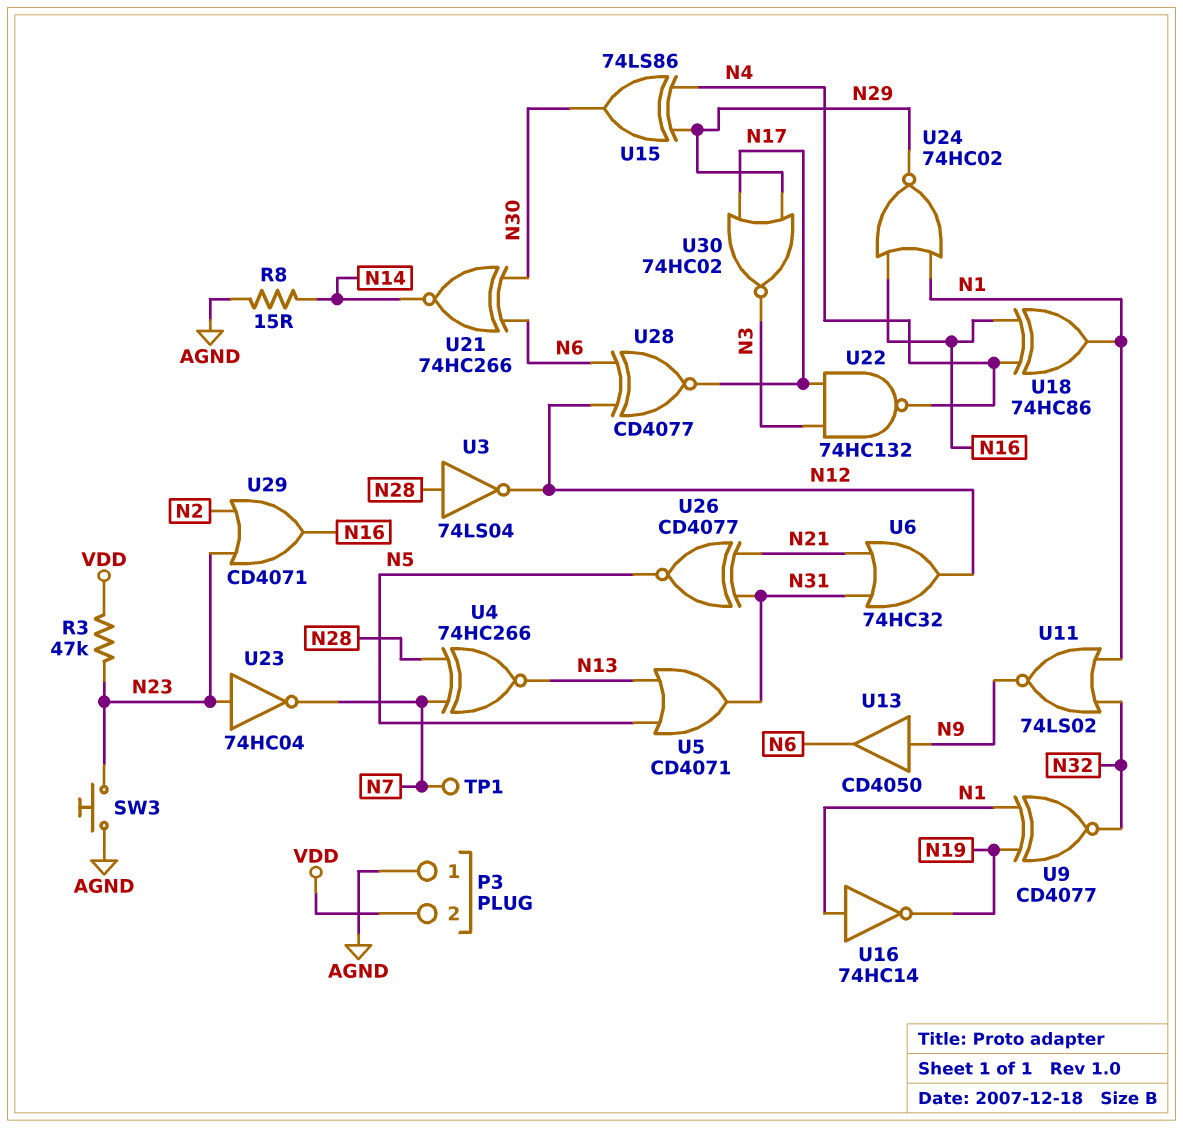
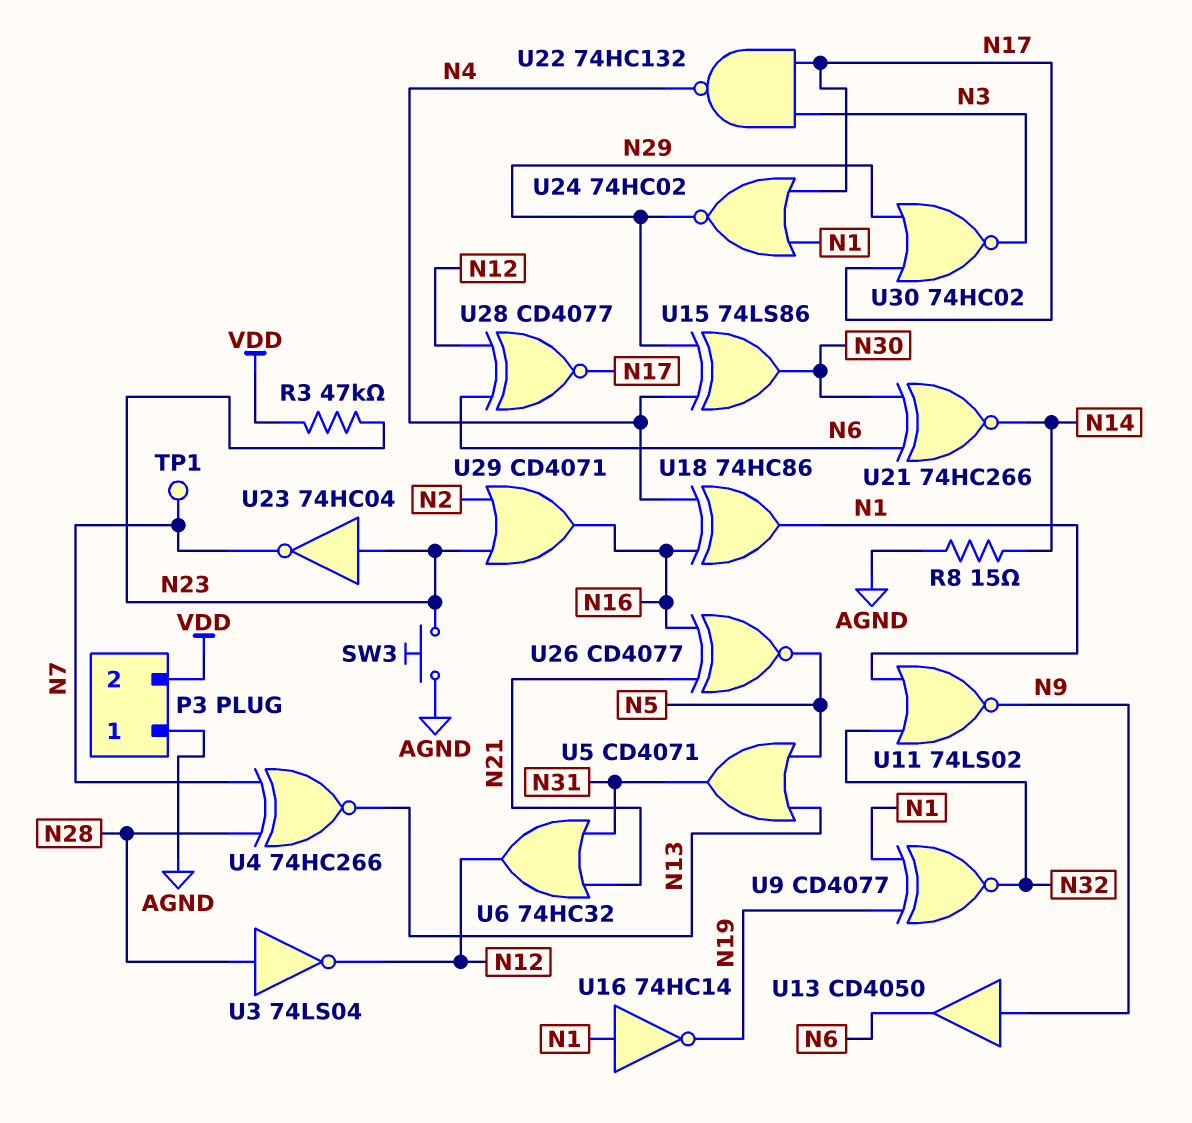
U24: NOR 74HC02 (in N1, in N16, out N29) -> NOR 74HC02 (in N1, in N17, out N29)
U26: XNOR CD4077 (in N21, in N31, out N5) -> XNOR CD4077 (in N16, in N21, out N5)

